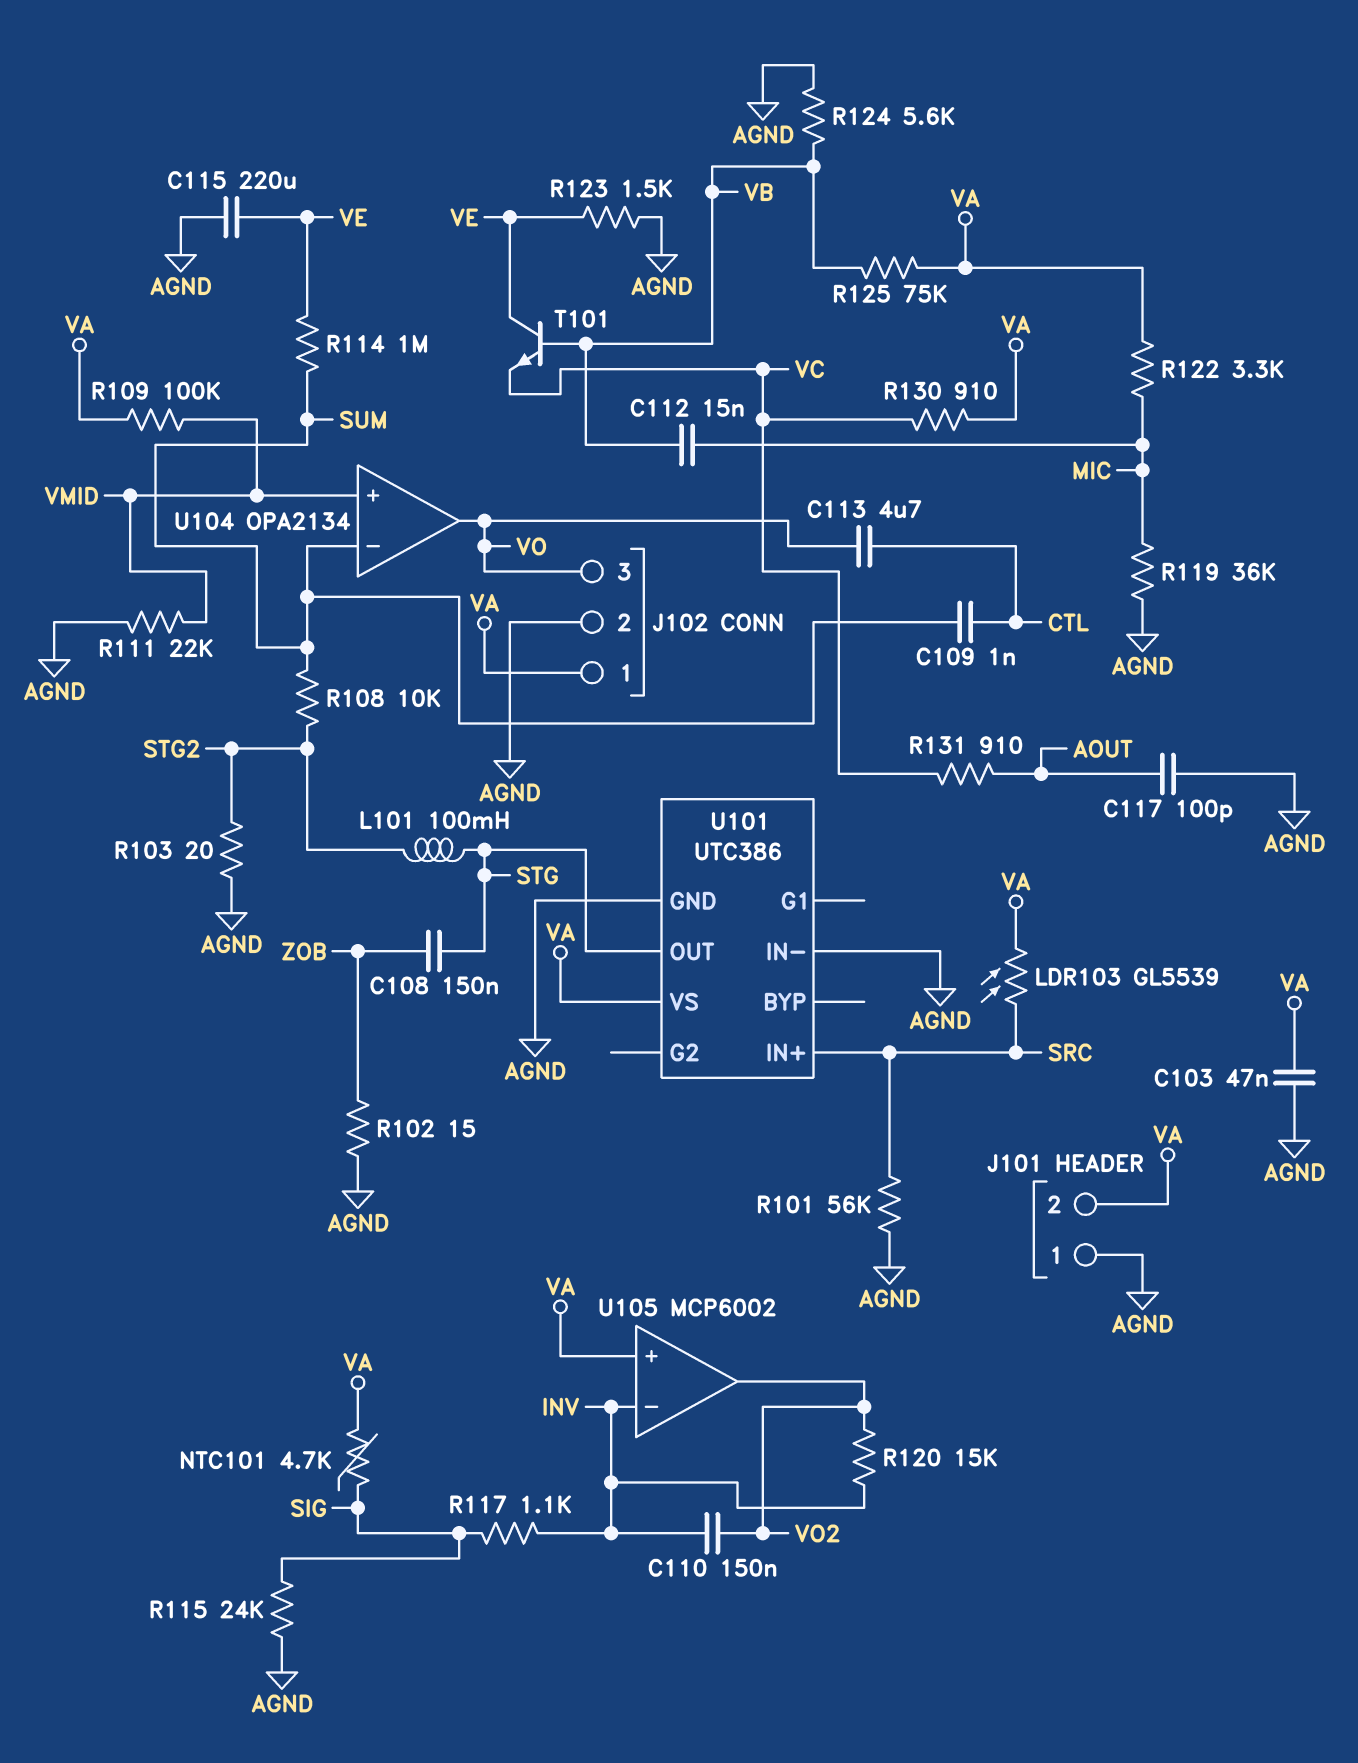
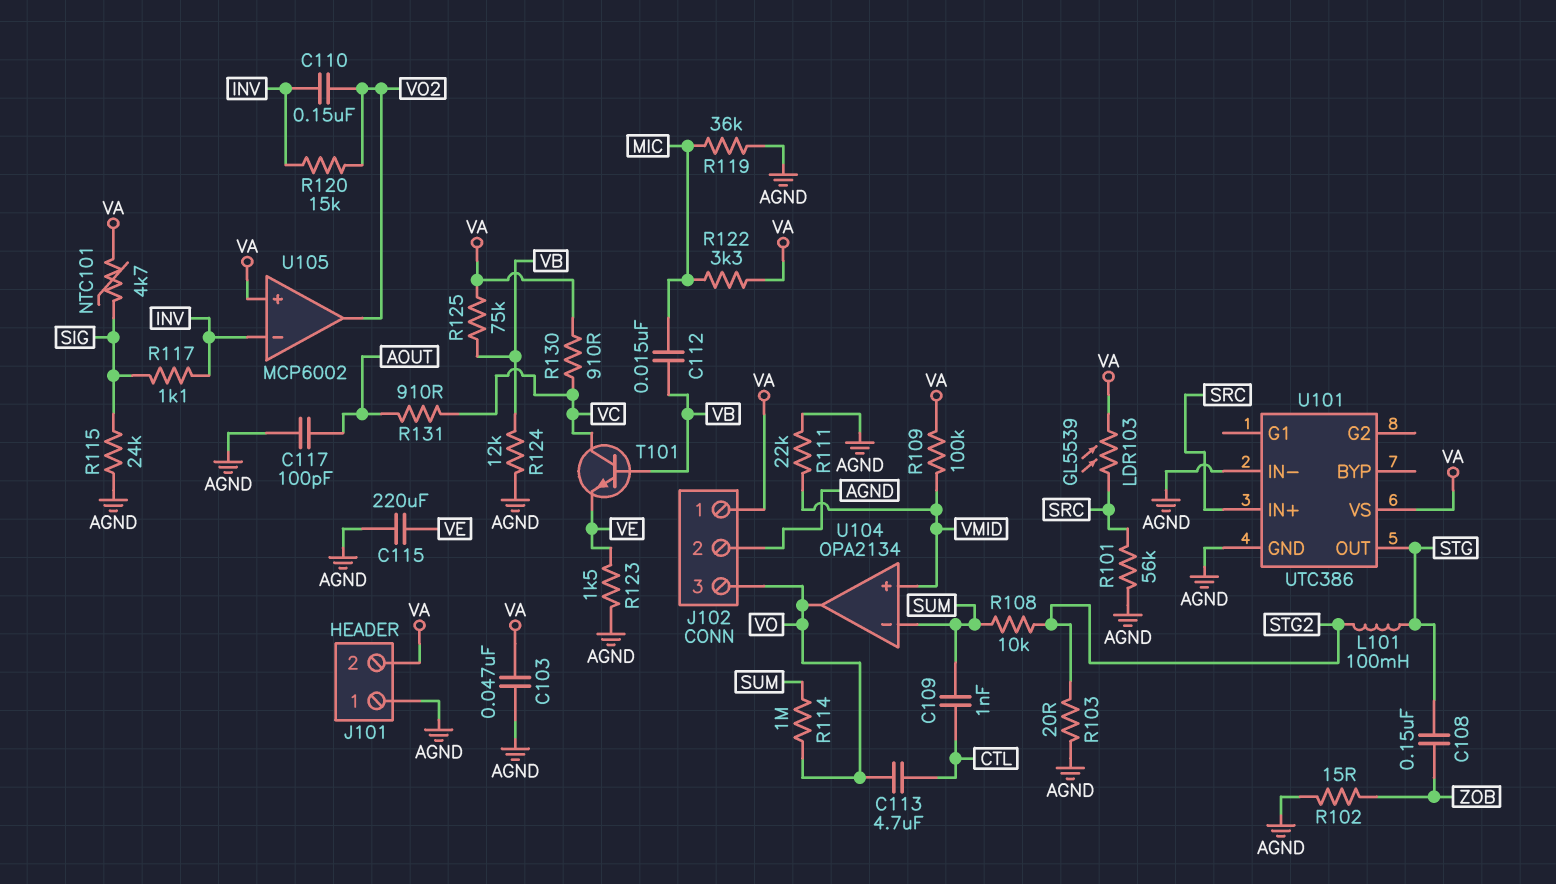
R114: 1M (SUM, VE) -> 1M (SUM, VO)
R124: 5.6k (AGND, VB) -> 12k (AGND, VB)
T101: NPN (B VB, C VE, E VC) -> NPN (B VB, C VC, E VE)

